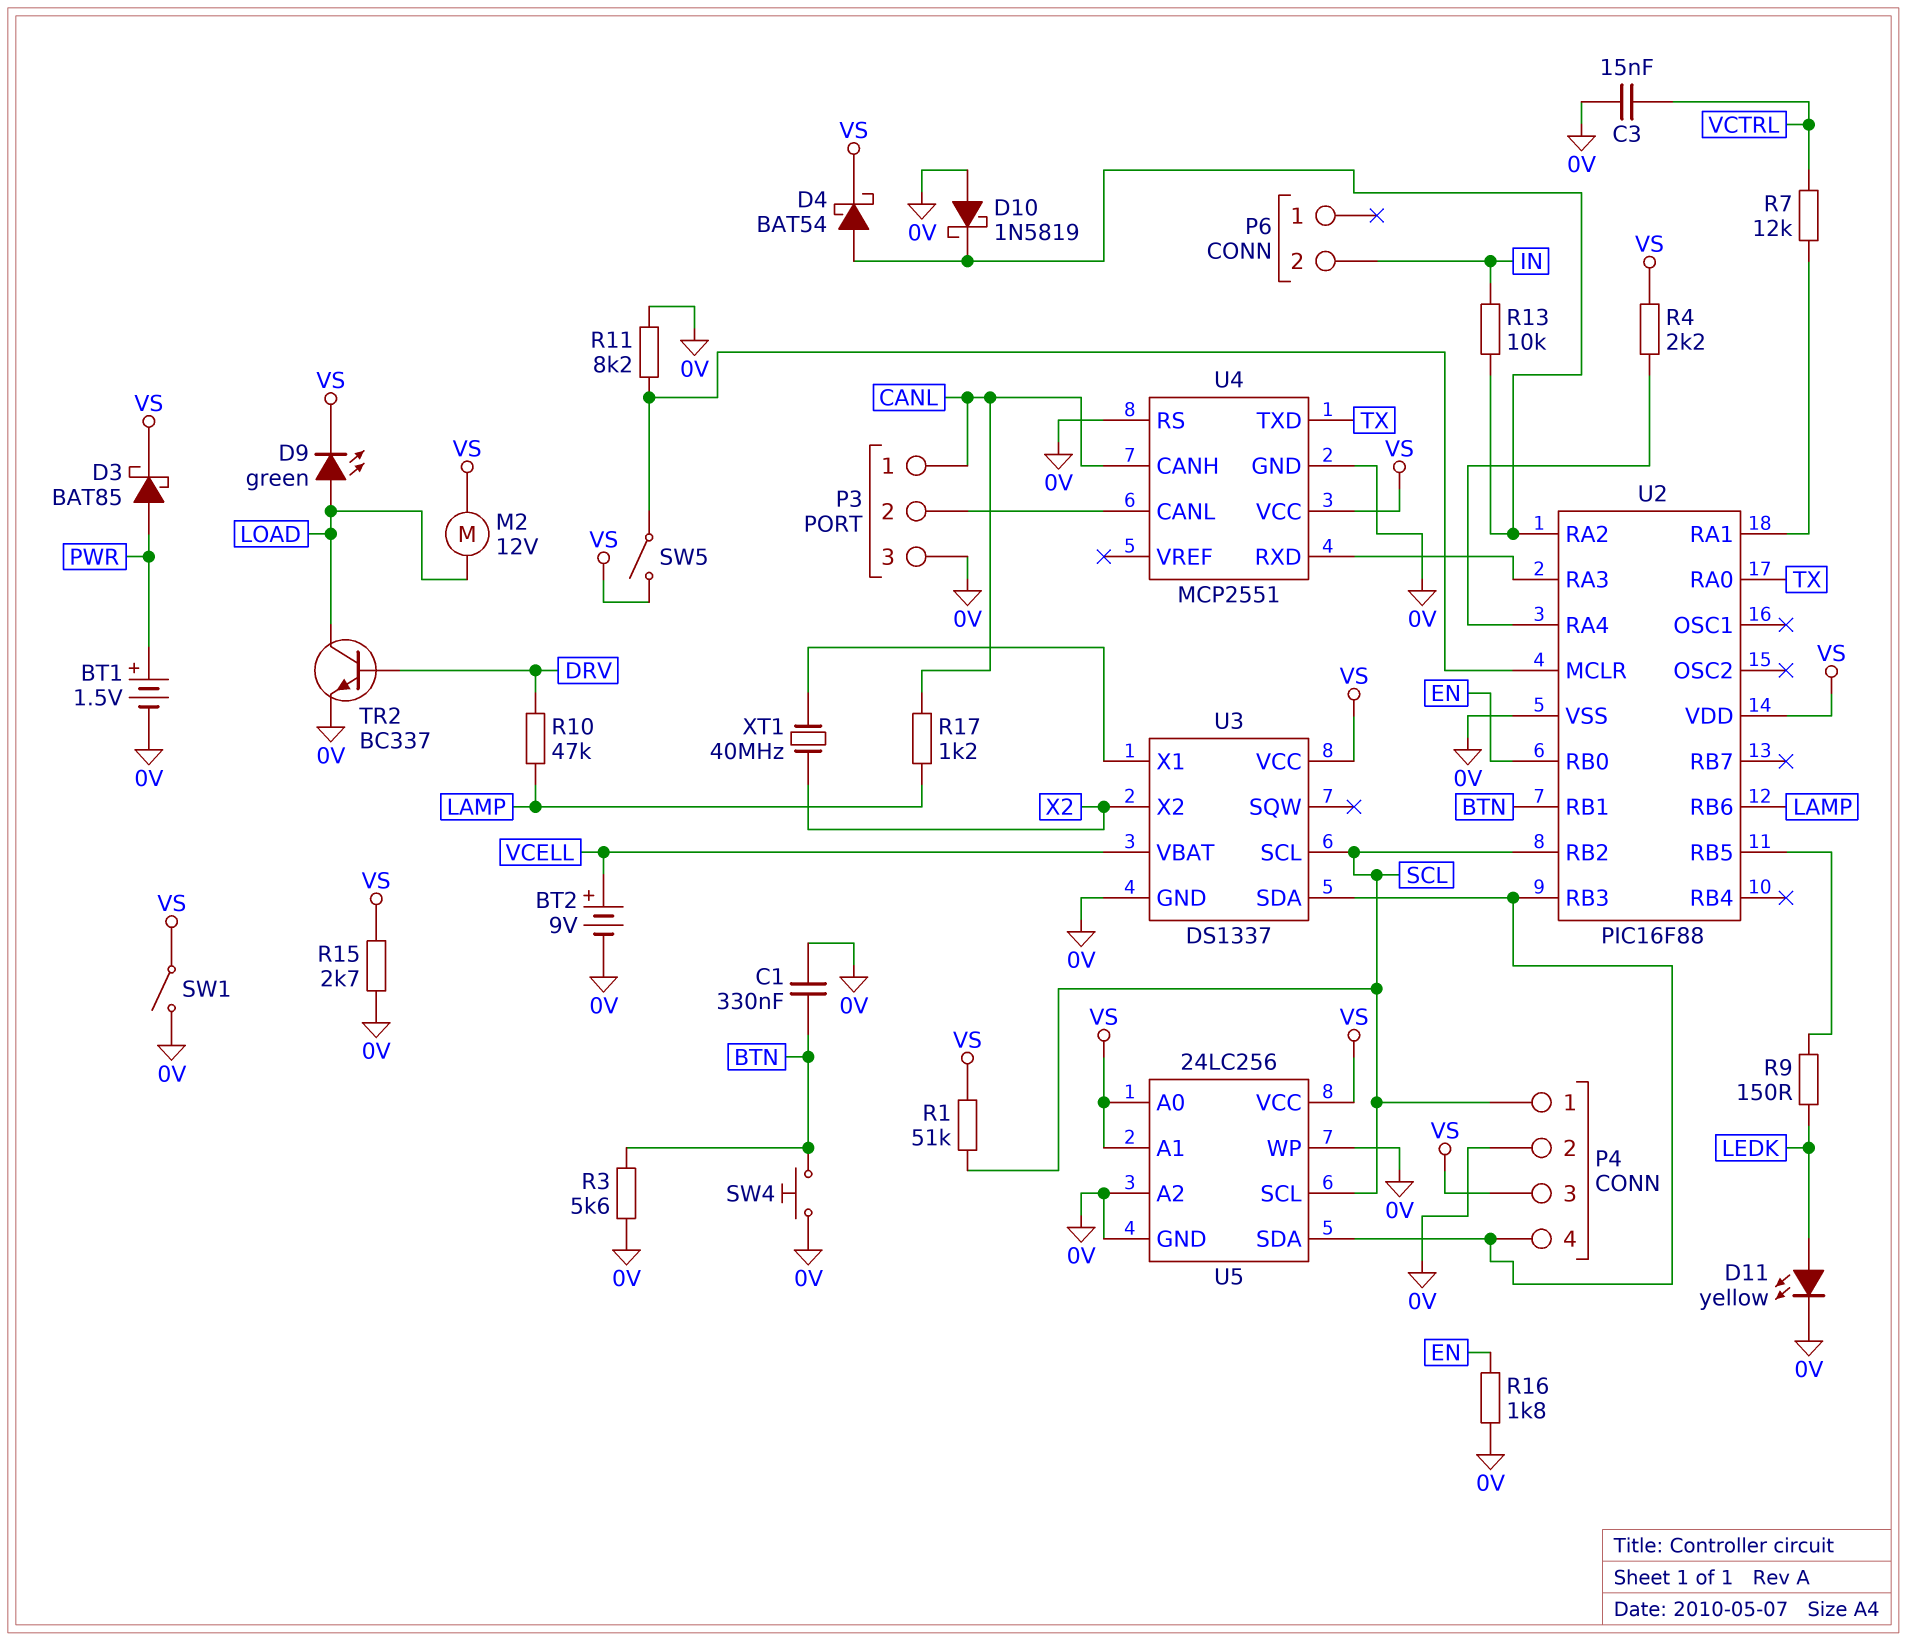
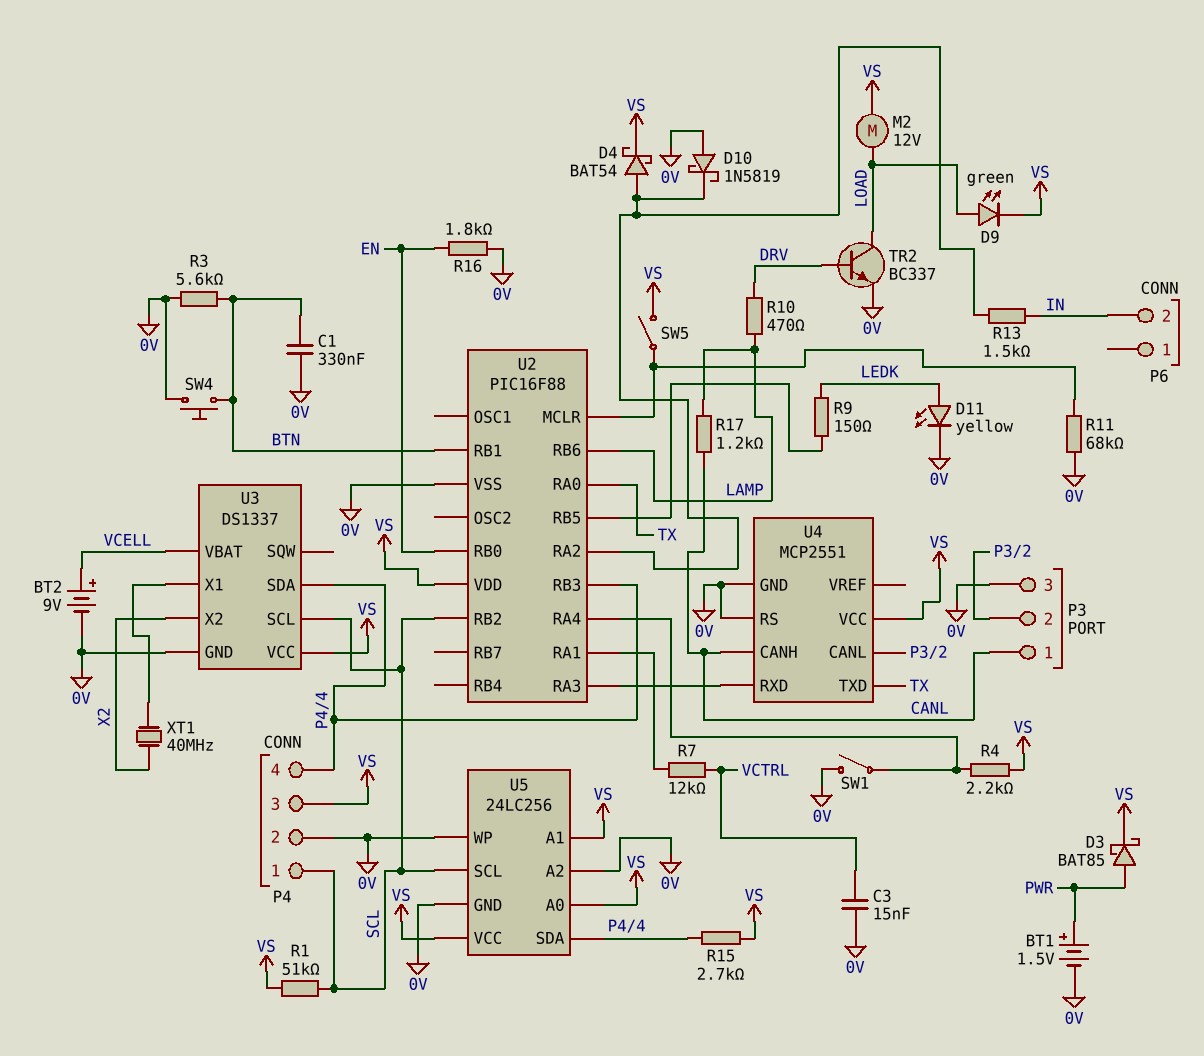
R10: 47k (DRV, LAMP) -> 470 (DRV, LAMP)
R11: 8.2k (0V, U2/MCLR) -> 68k (0V, U2/MCLR)
R13: 10k (IN, U2/RA2) -> 1.5k (IN, U2/RA2)
R15: 2.7k (0V, VS) -> 2.7k (P4/4, VS)
SW1: switch (0V, VS) -> switch (0V, U2/RA4)

